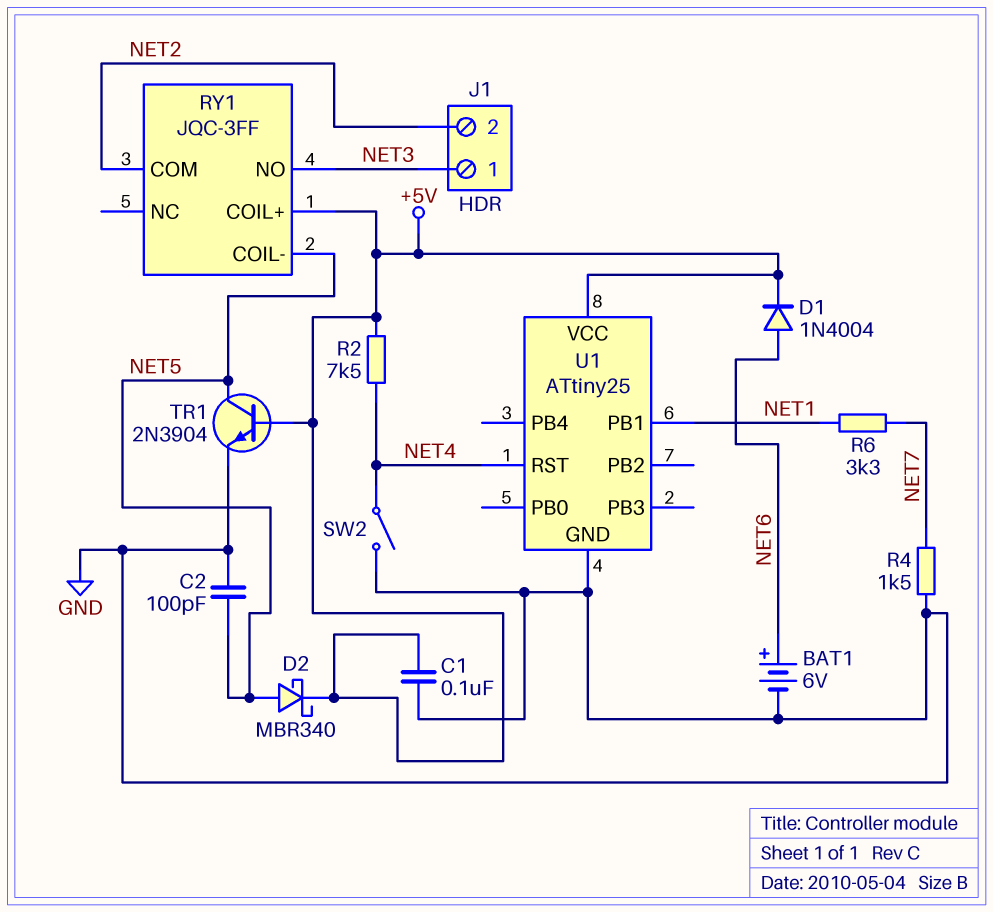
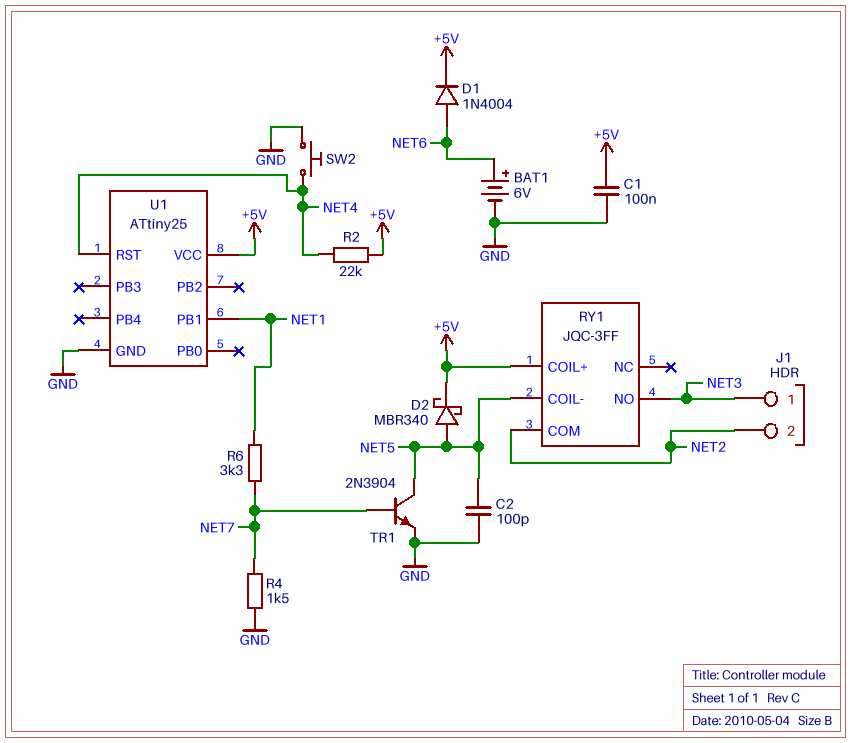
R2: 7.5k (+5V, NET4) -> 22k (+5V, NET4)
SW2: switch (GND, NET4) -> button (GND, NET4)
TR1: NPN 2N3904 (B +5V, C NET5, E GND) -> NPN 2N3904 (B NET7, C NET5, E GND)

